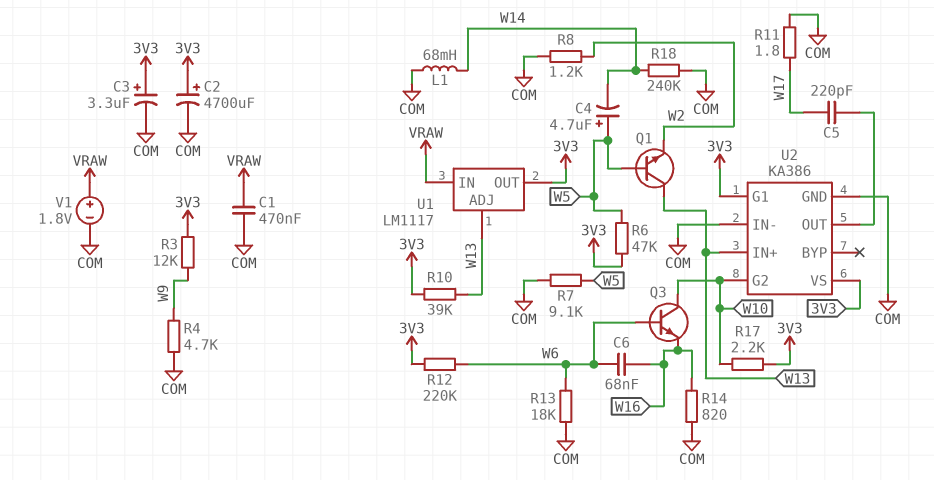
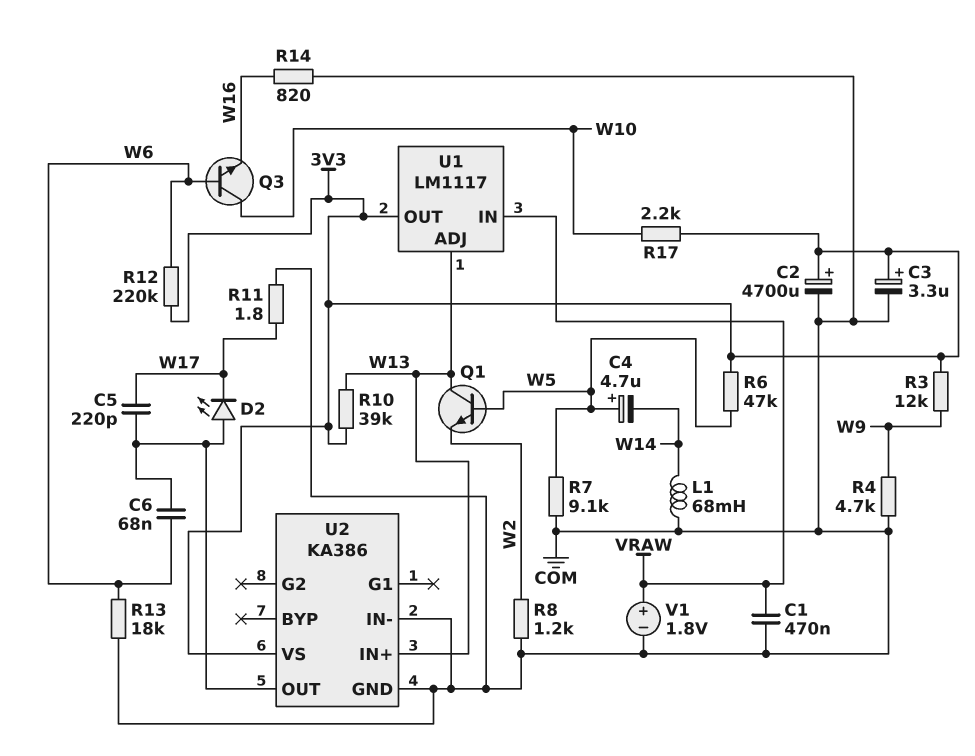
C6: 68nF (W6, W16) -> 68nF (U2/OUT, W6)
D2: none -> LED (A U2/OUT, K W17)
R18: 240k (COM, W14) -> none
U2 pin G1: 3V3 -> none
U2 pin G2: W10 -> none

